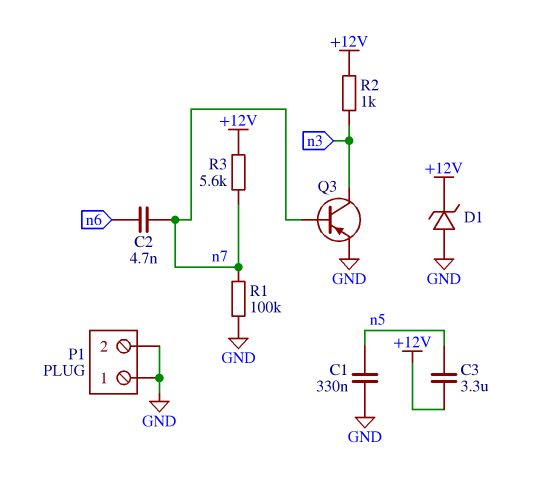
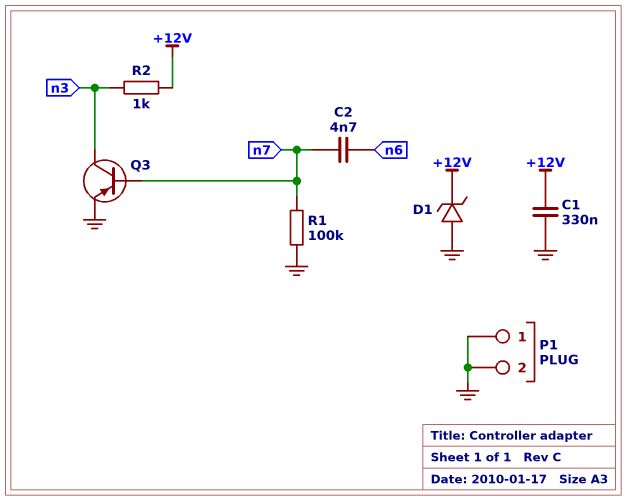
C1: 330nF (GND, n5) -> 330nF (+12V, GND)
C3: 3.3uF (+12V, n5) -> none
R3: 5.6k (+12V, n7) -> none

